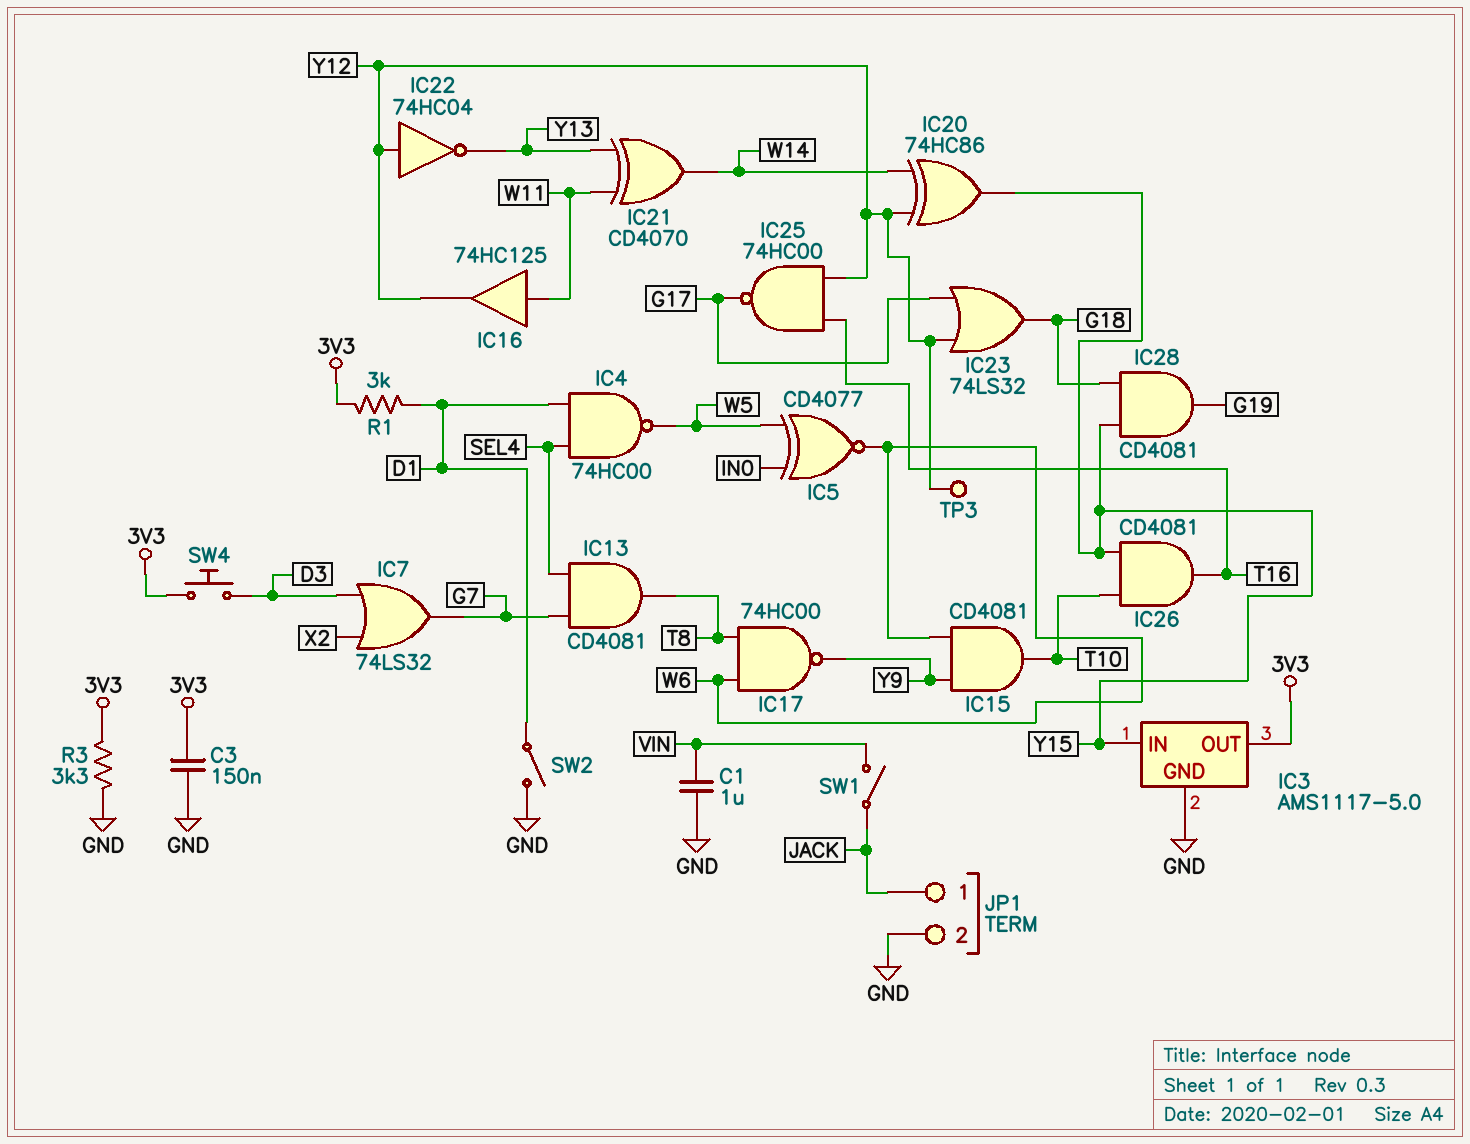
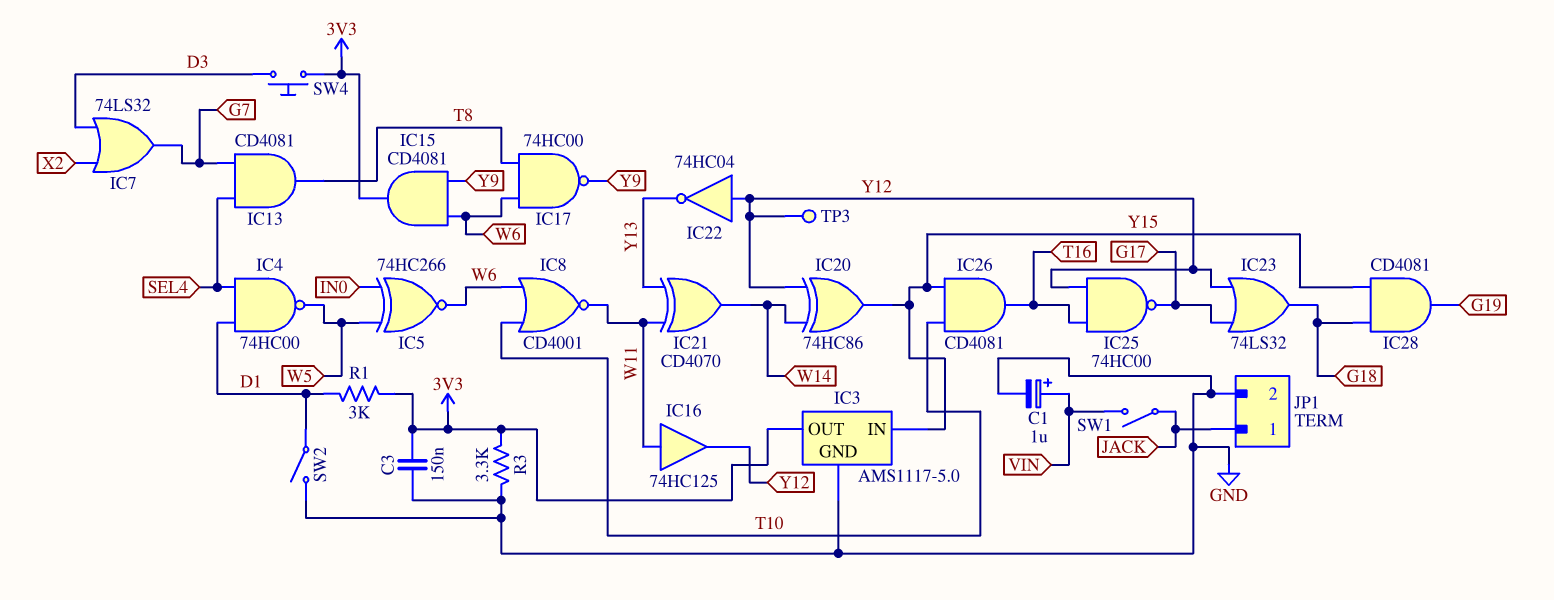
C1: 1uF (GND, VIN) -> 1uF (plus VIN, minus GND)
IC5: XNOR CD4077 (in IN0, in W5, out W6) -> XNOR 74HC266 (in IN0, in W5, out W6)
IC8: none -> NOR CD4001 (in T10, in W6, out W11)
IC15: AND CD4081 (in W6, in Y9, out T10) -> AND CD4081 (in W6, in Y9, out 3V3)

